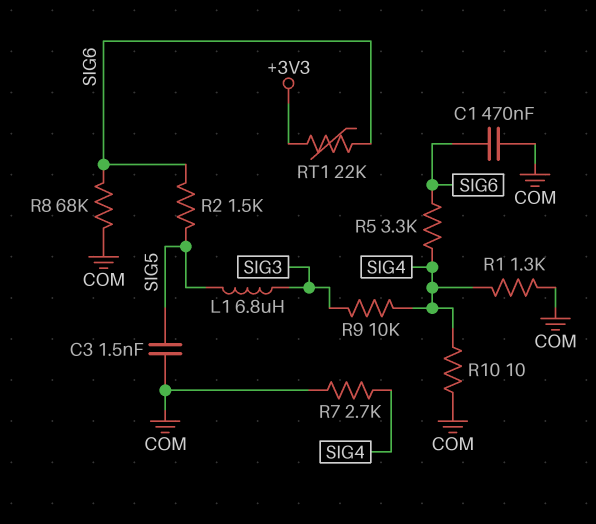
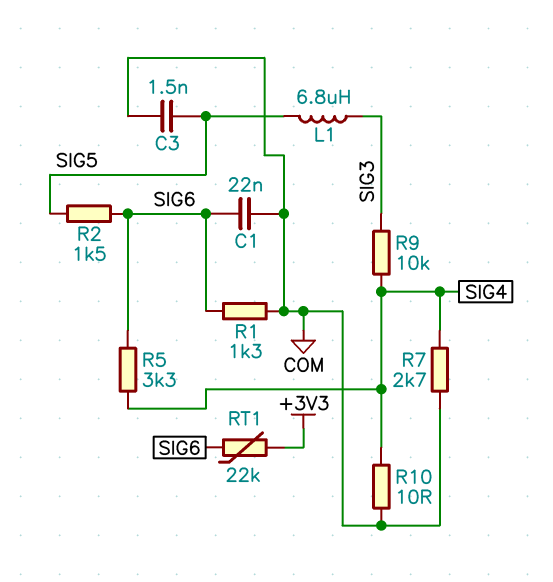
C1: 470nF (COM, SIG6) -> 22nF (COM, SIG6)
R1: 1.3k (COM, SIG4) -> 1.3k (COM, SIG6)
R8: 68k (COM, SIG6) -> none

